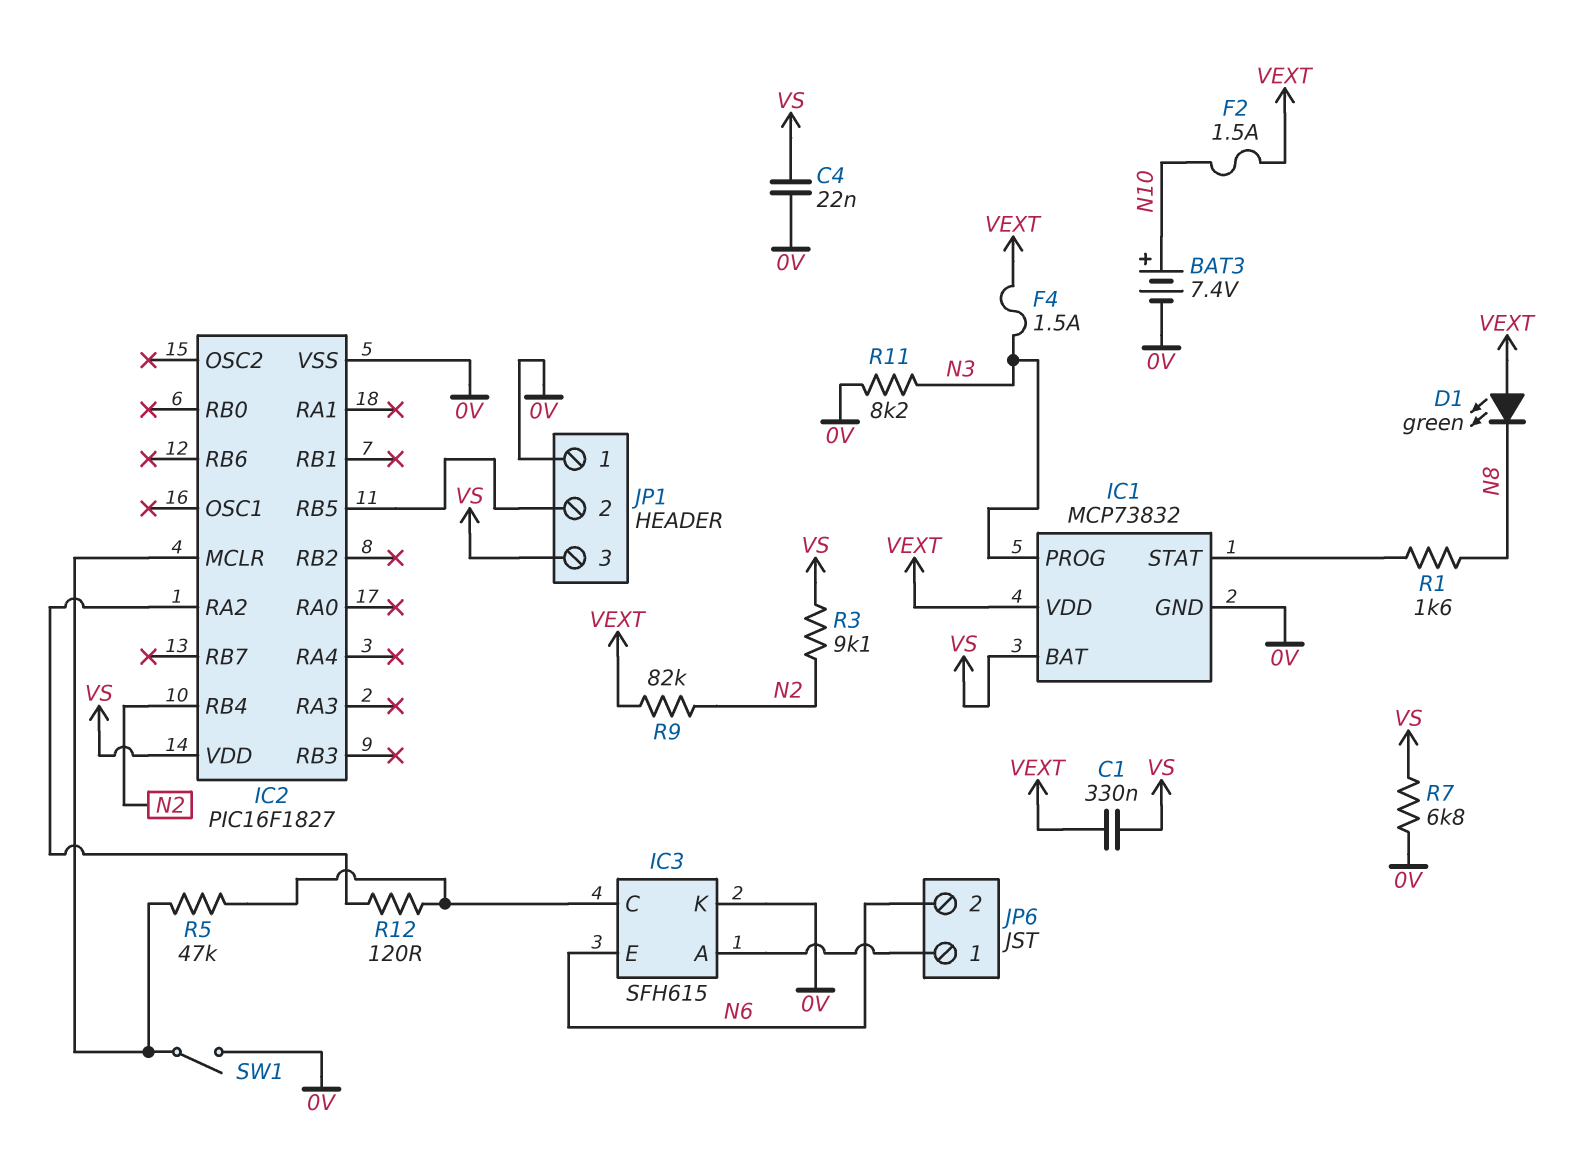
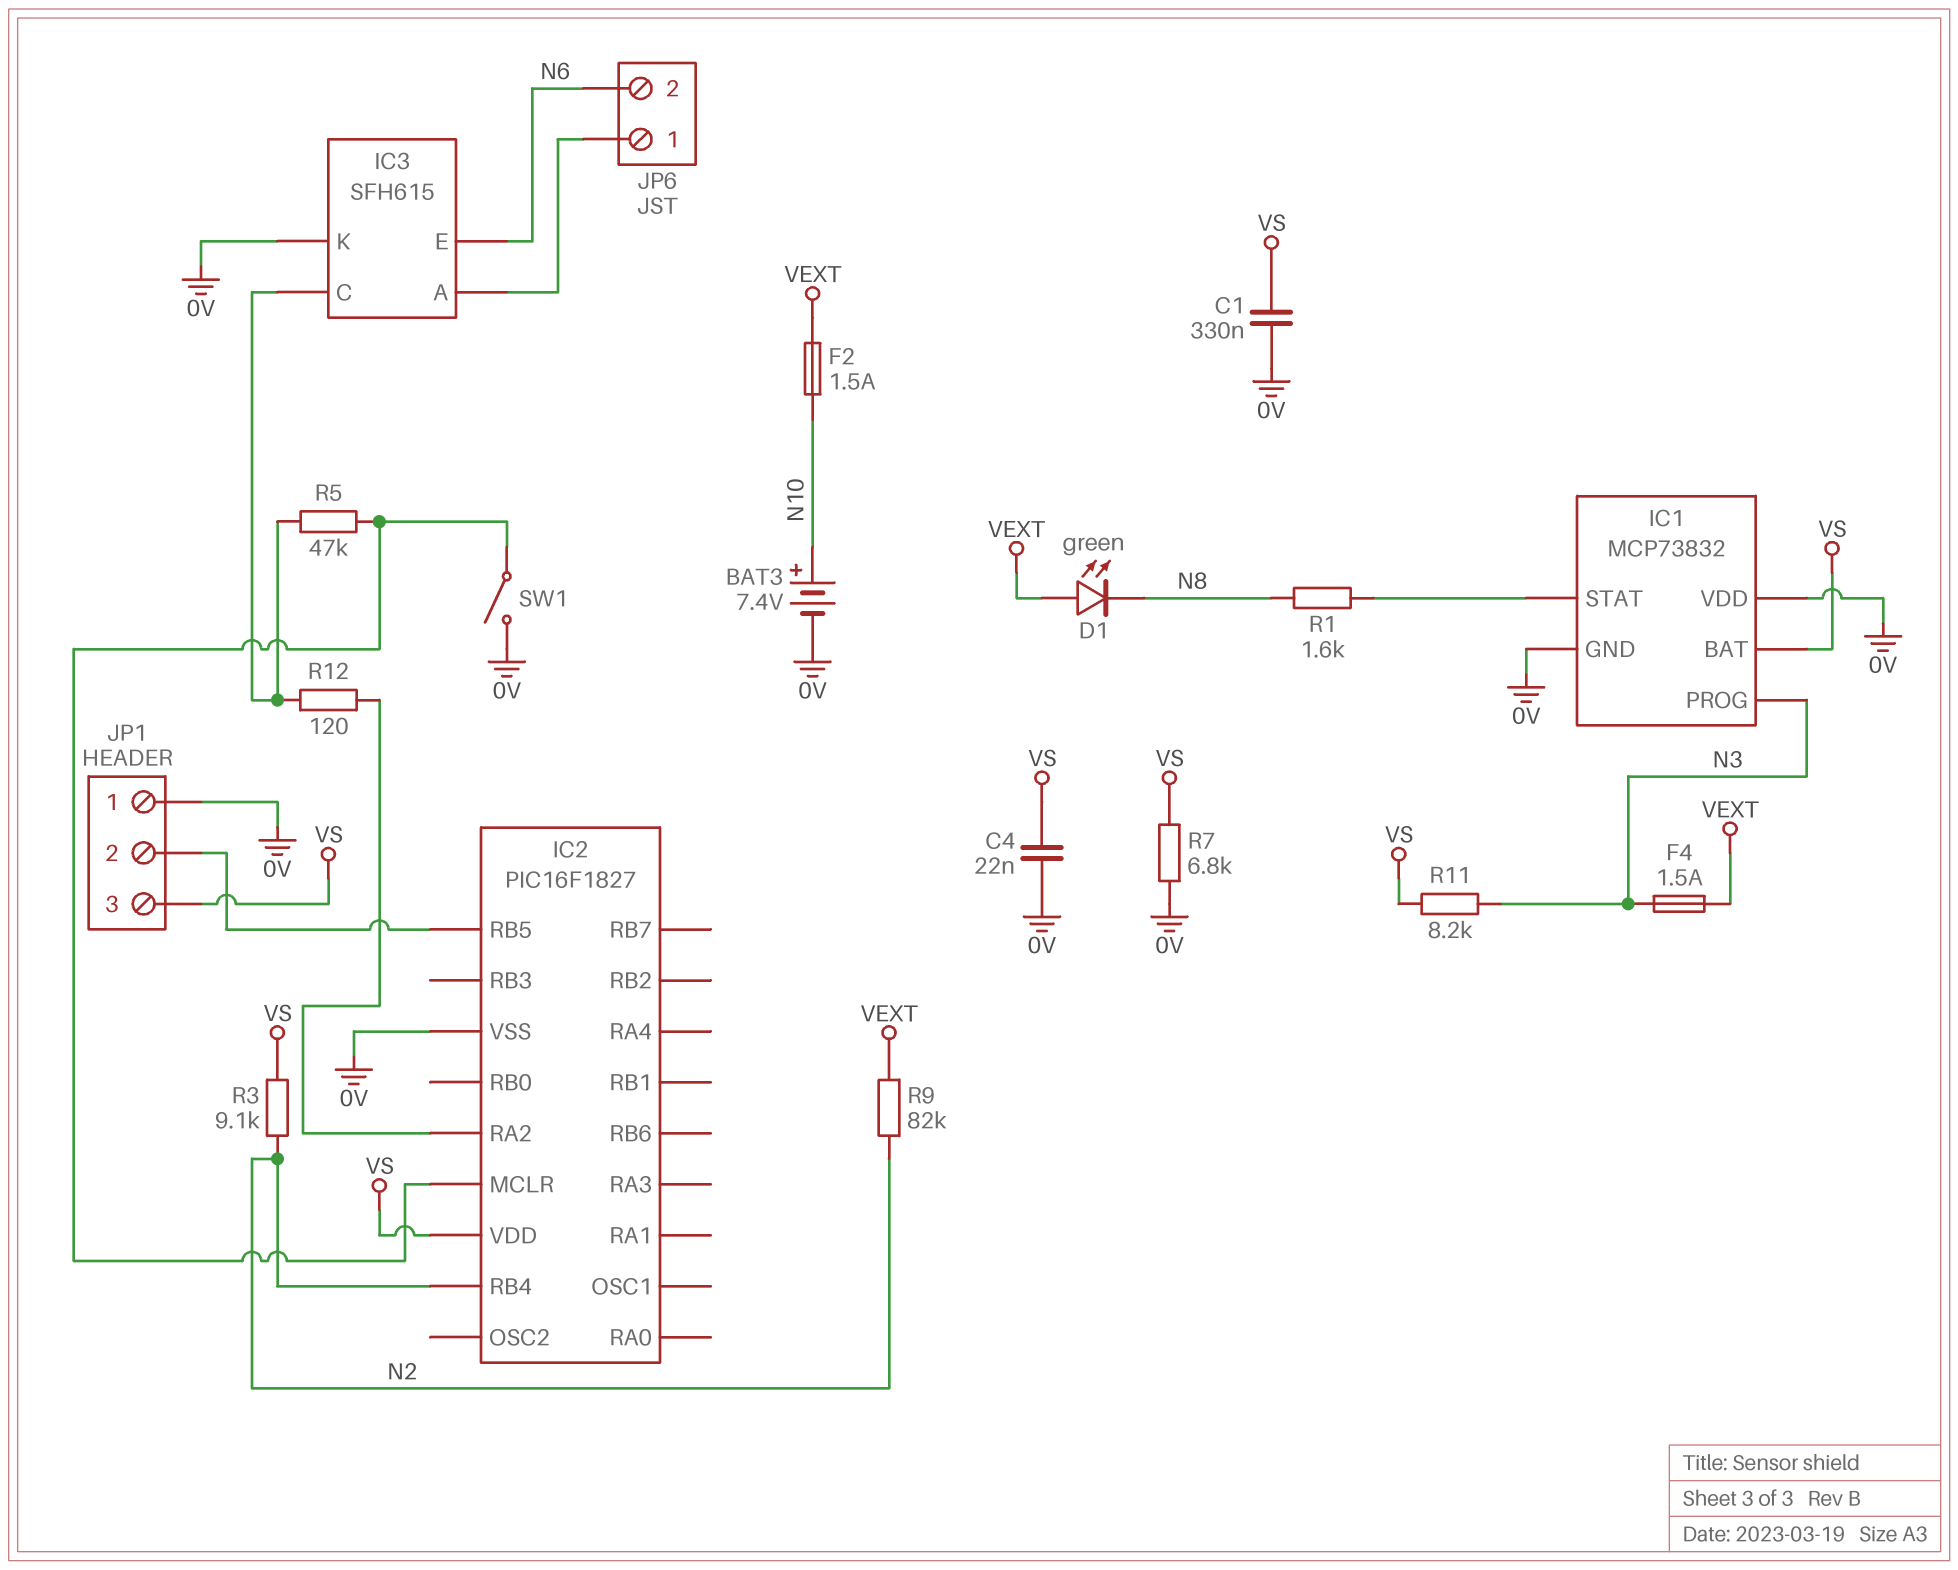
C1: 330nF (VEXT, VS) -> 330nF (0V, VS)
IC1 pin VDD: VEXT -> 0V
R11: 8.2k (0V, N3) -> 8.2k (N3, VS)

